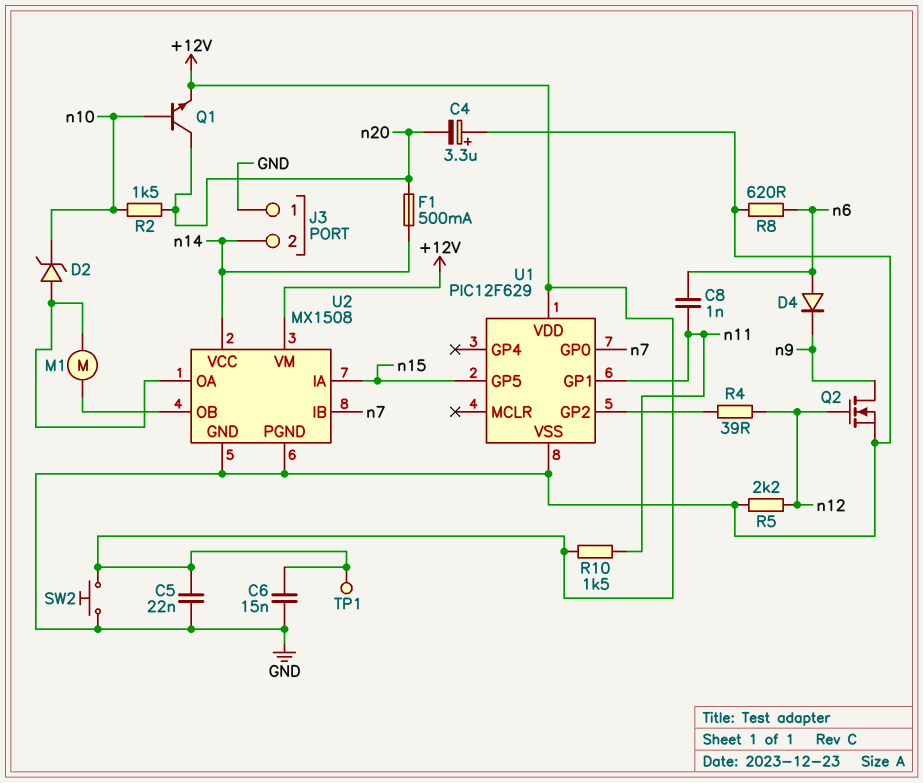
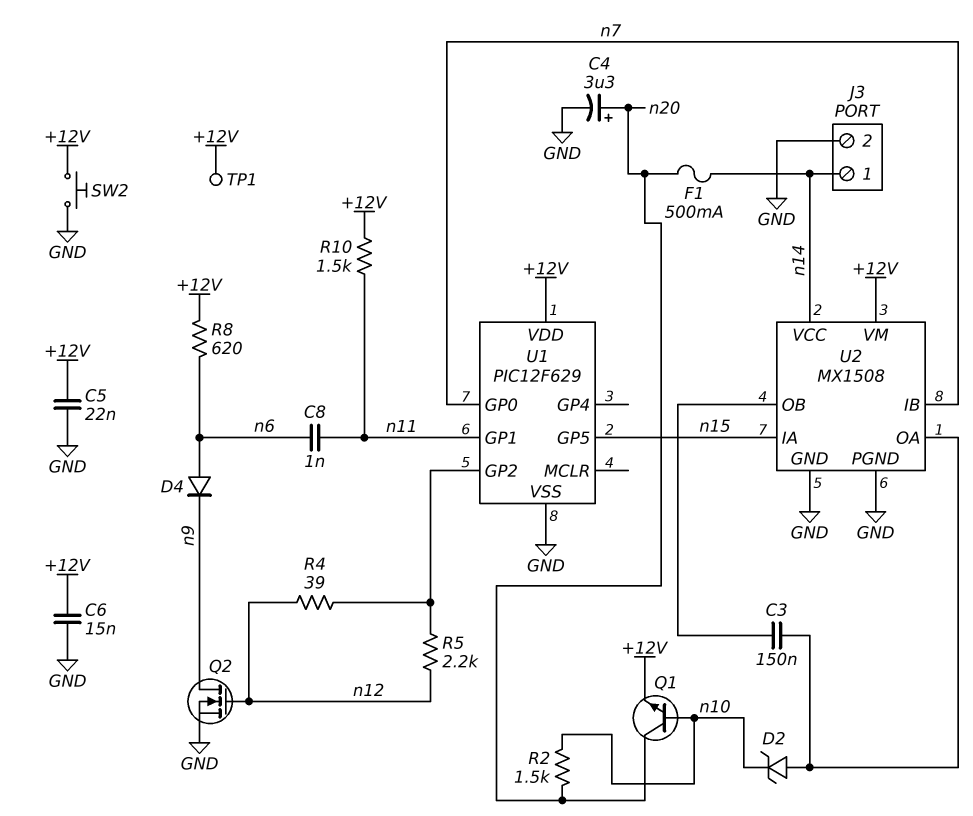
C3: none -> 150nF (U2/OA, U2/OB)
C4: 3.3uF (plus GND, minus n20) -> 3.3uF (plus n20, minus GND)
J3 pin 1: GND -> n14
J3 pin 2: n14 -> GND
M1: motor (U2/OA, U2/OB) -> none
R5: 2.2k (GND, n12) -> 2.2k (U1/GP2, n12)
R8: 620 (GND, n6) -> 620 (+12V, n6)

